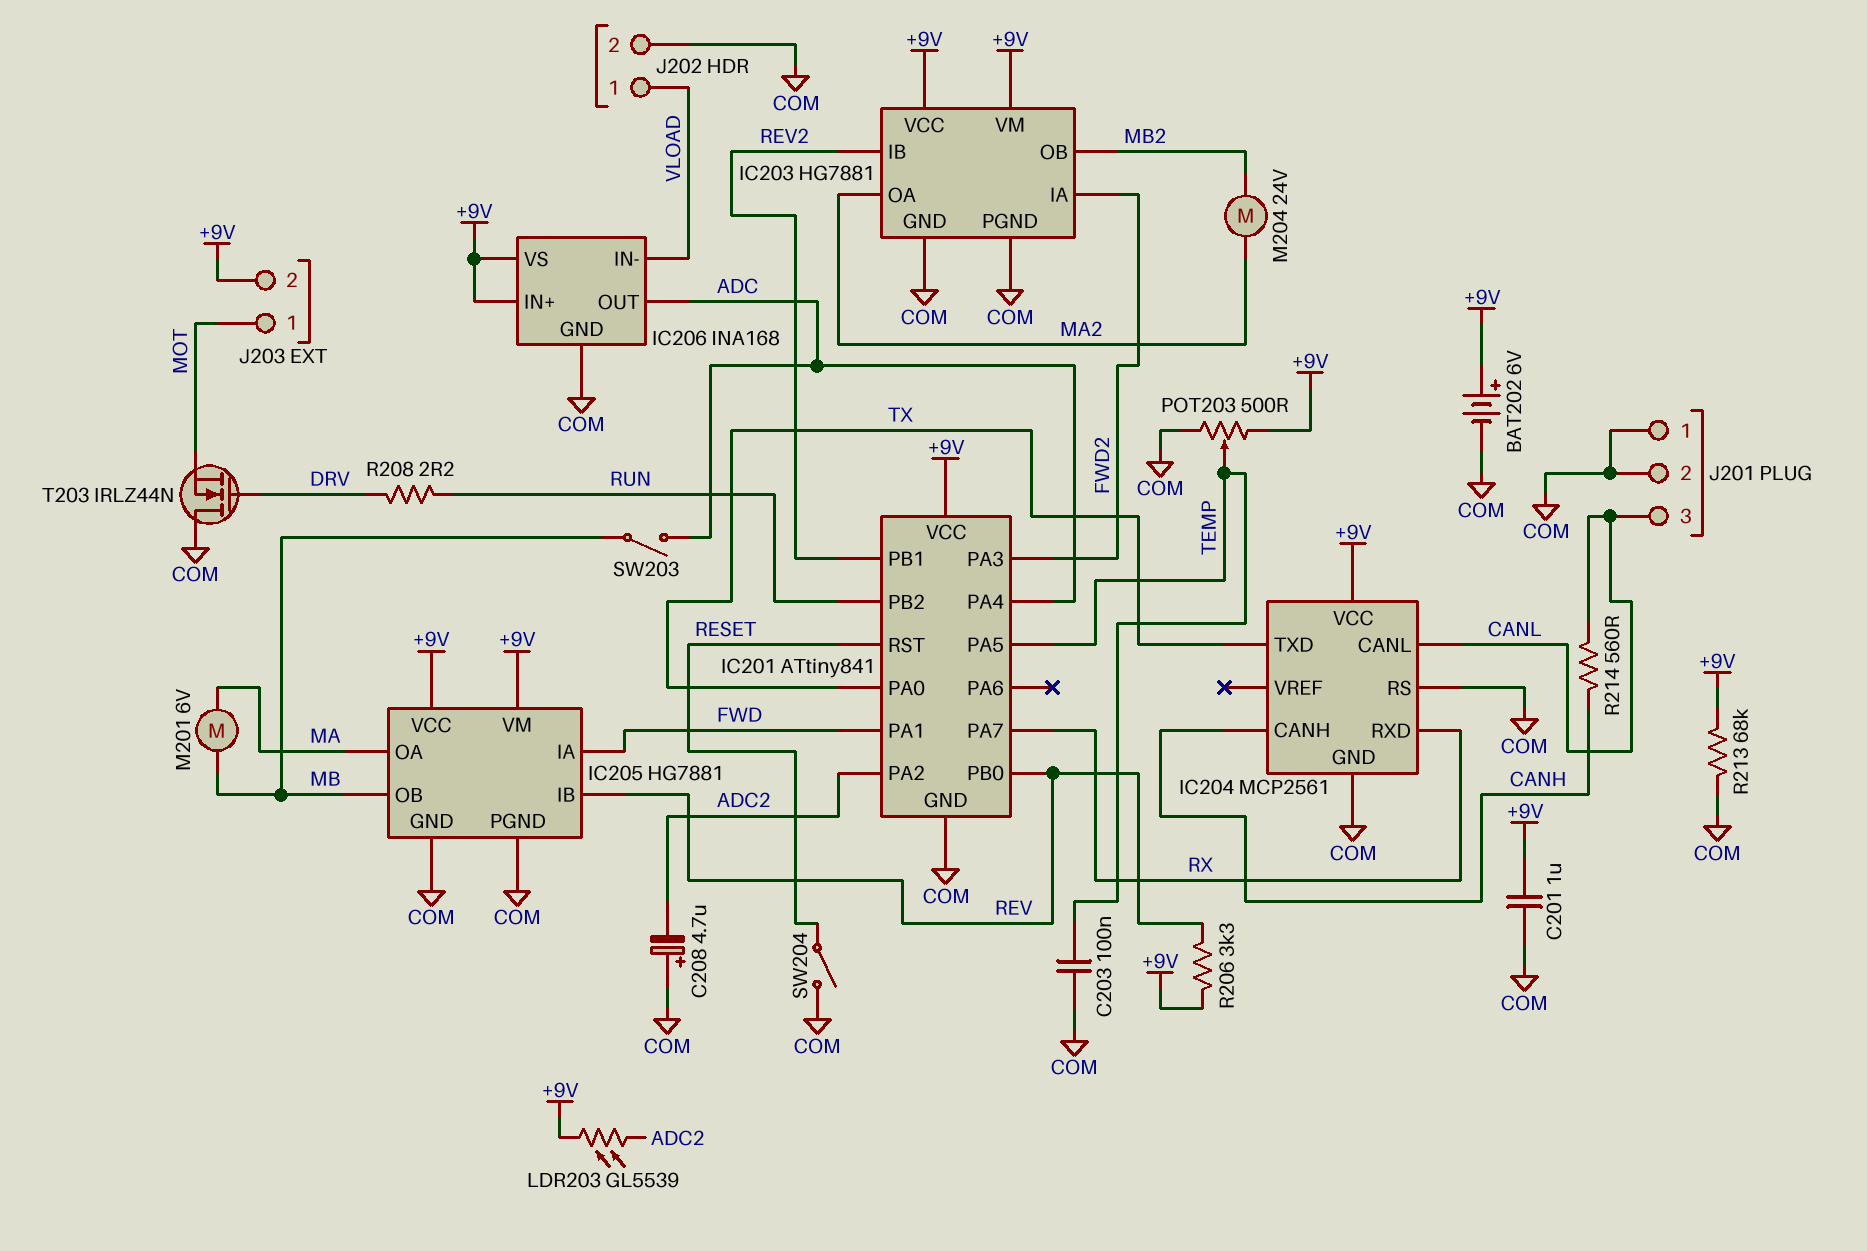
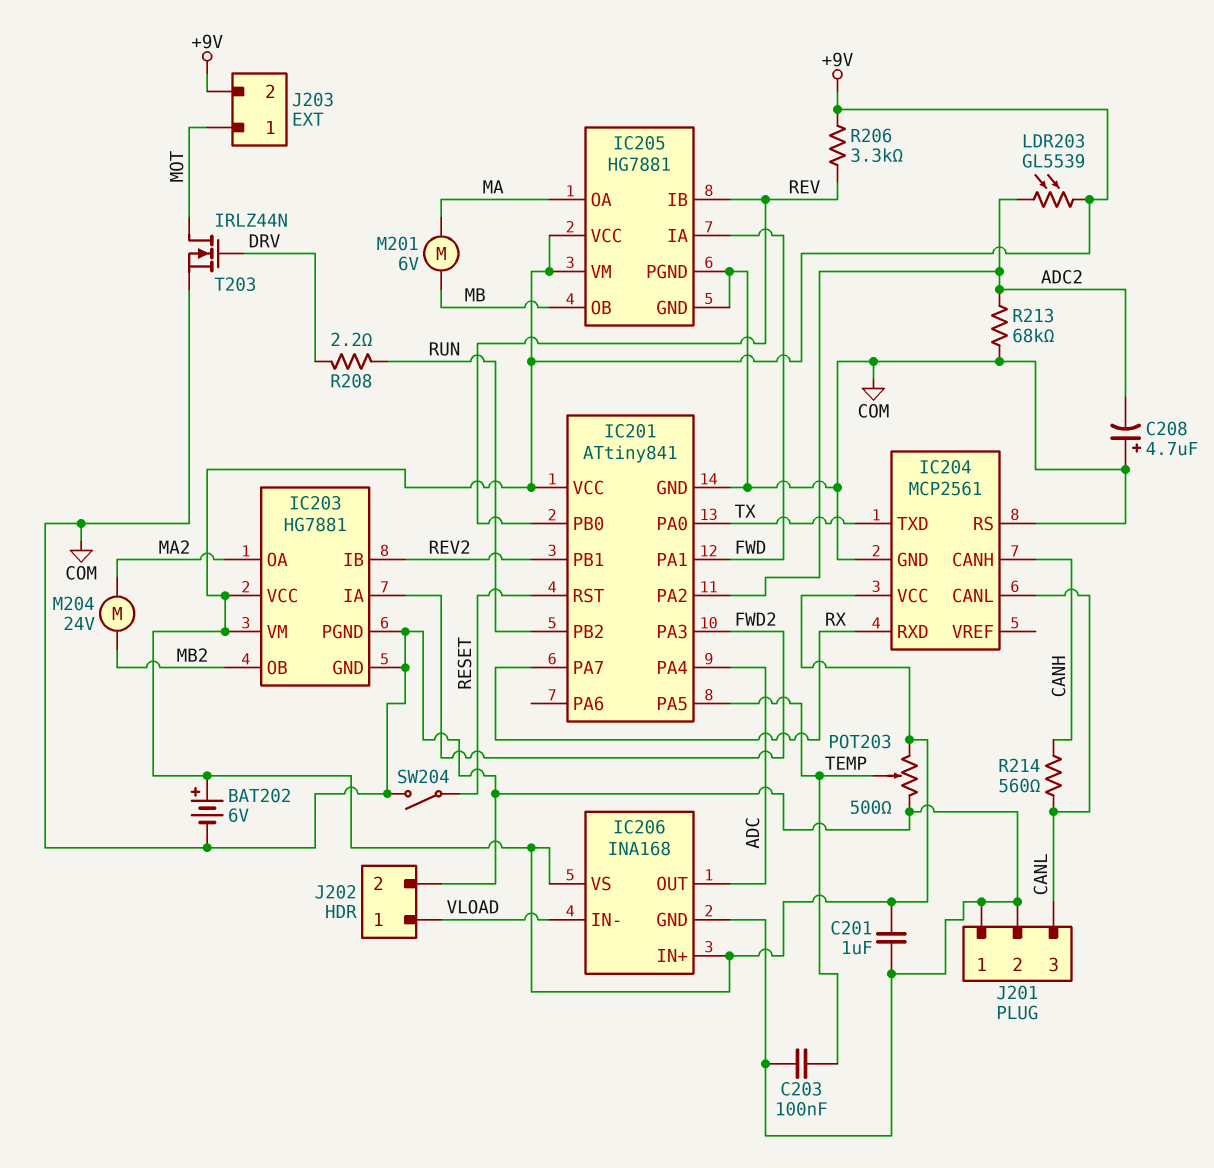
R213: 68k (+9V, COM) -> 68k (ADC2, COM)
SW203: switch (ADC, MB) -> none
T203: NMOS IRLZ44N (G DRV, D COM, S MOT) -> NMOS IRLZ44N (G DRV, D MOT, S COM)

